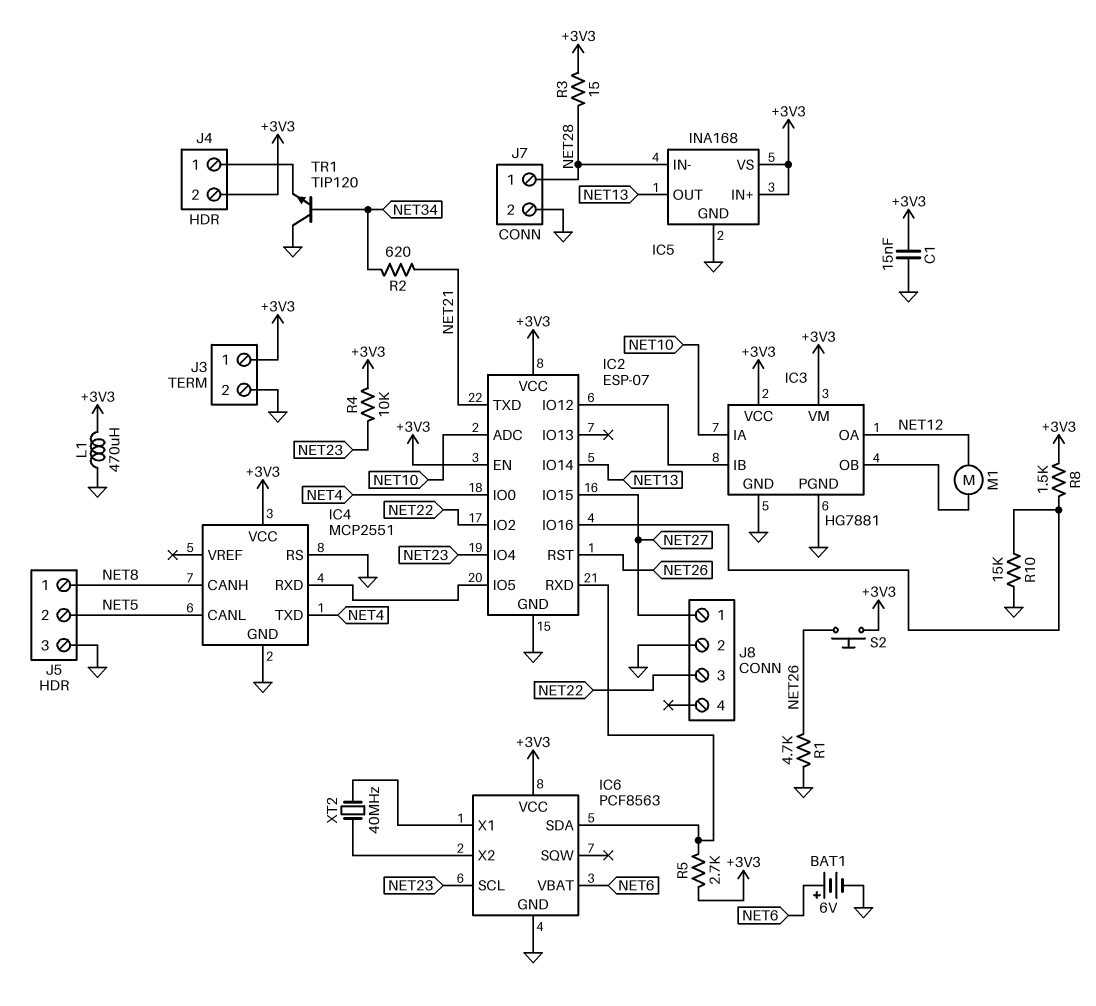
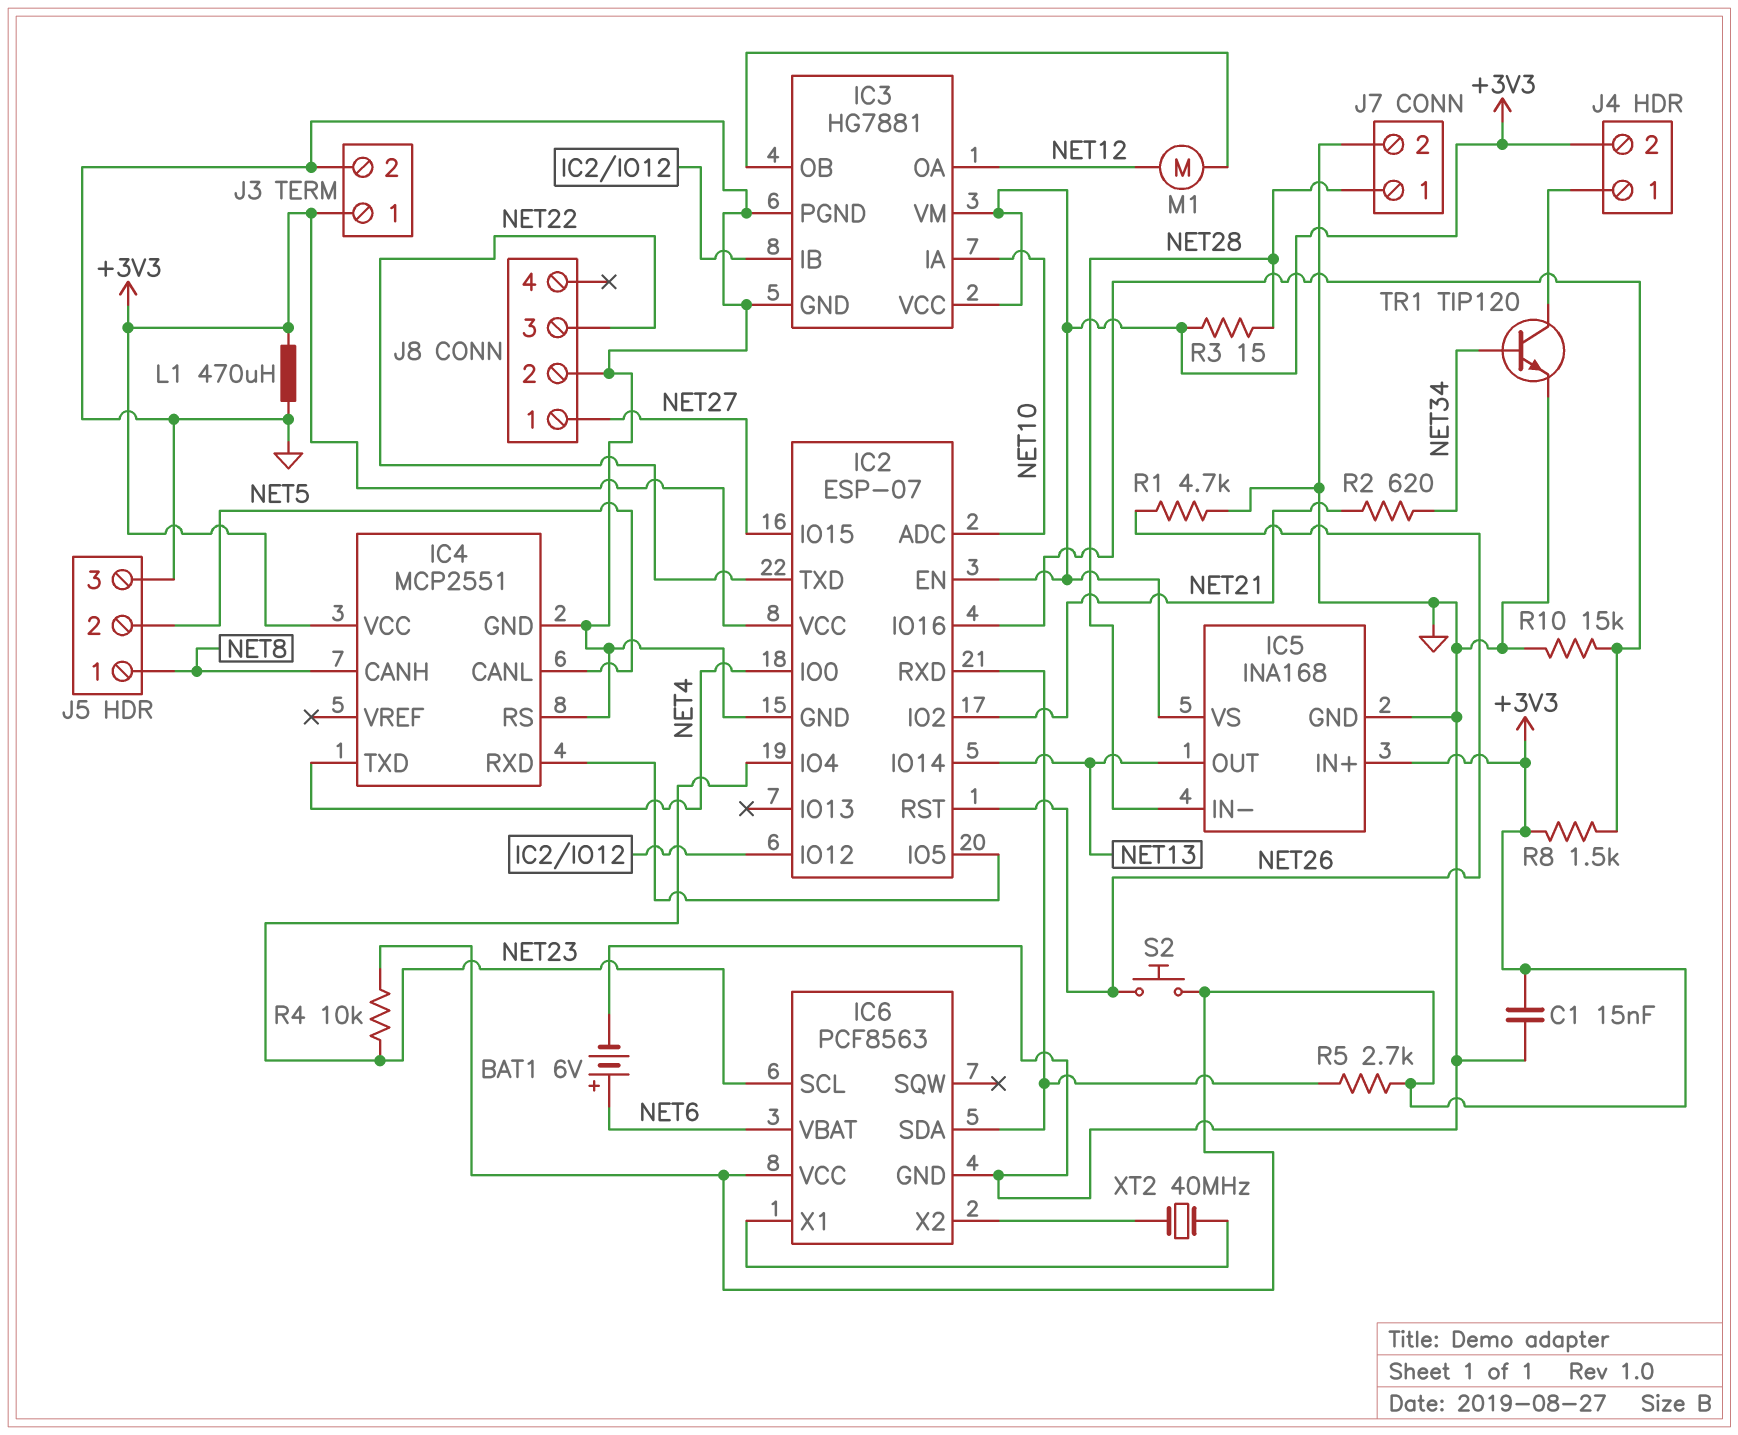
IC2 pin IO2: NET22 -> NET21
IC2 pin TXD: NET21 -> NET22
TR1: NPN TIP120 (B NET34, C GND, E J4/1) -> NPN TIP120 (B NET34, C J4/1, E GND)

